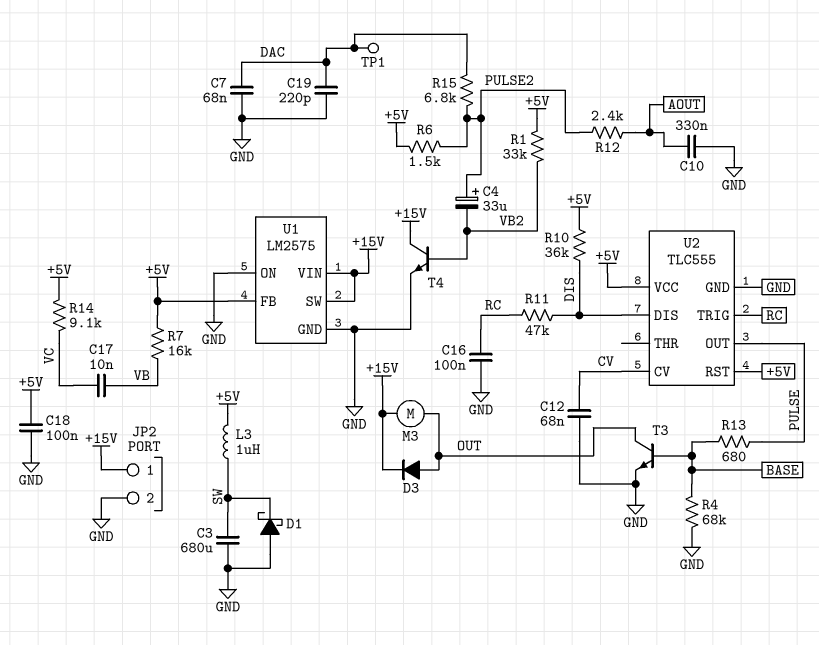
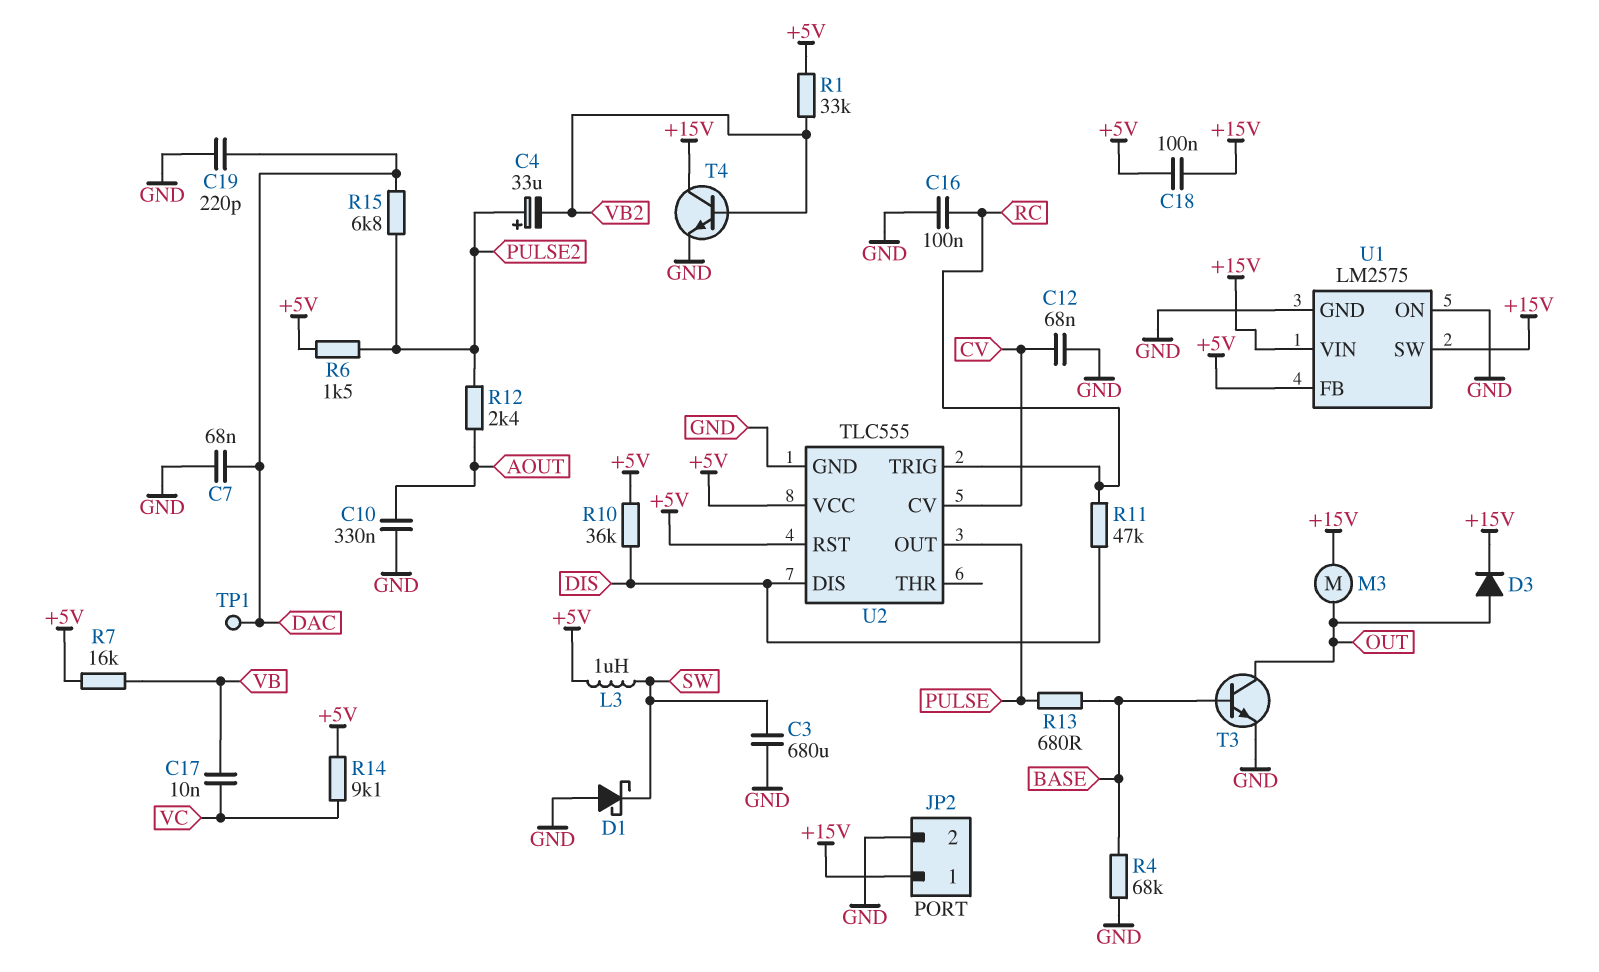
C18: 100nF (+5V, GND) -> 100nF (+5V, +15V)

